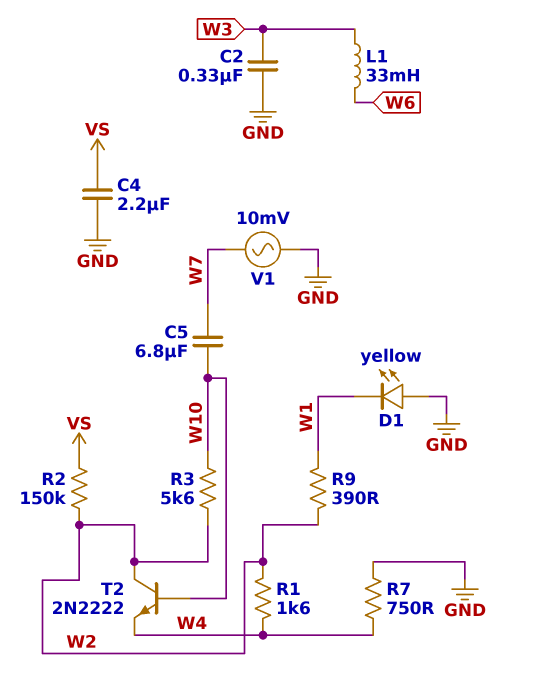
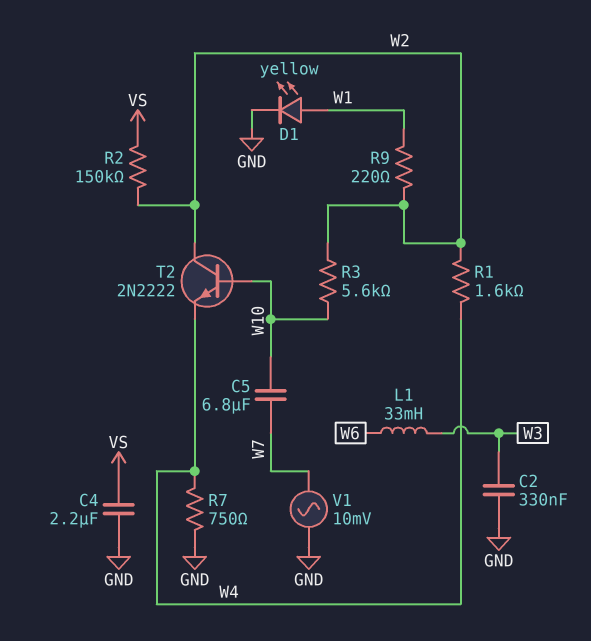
D1: LED yellow (A GND, K W1) -> LED yellow (A W1, K GND)
R9: 390 (W1, W2) -> 220 (W1, W2)

